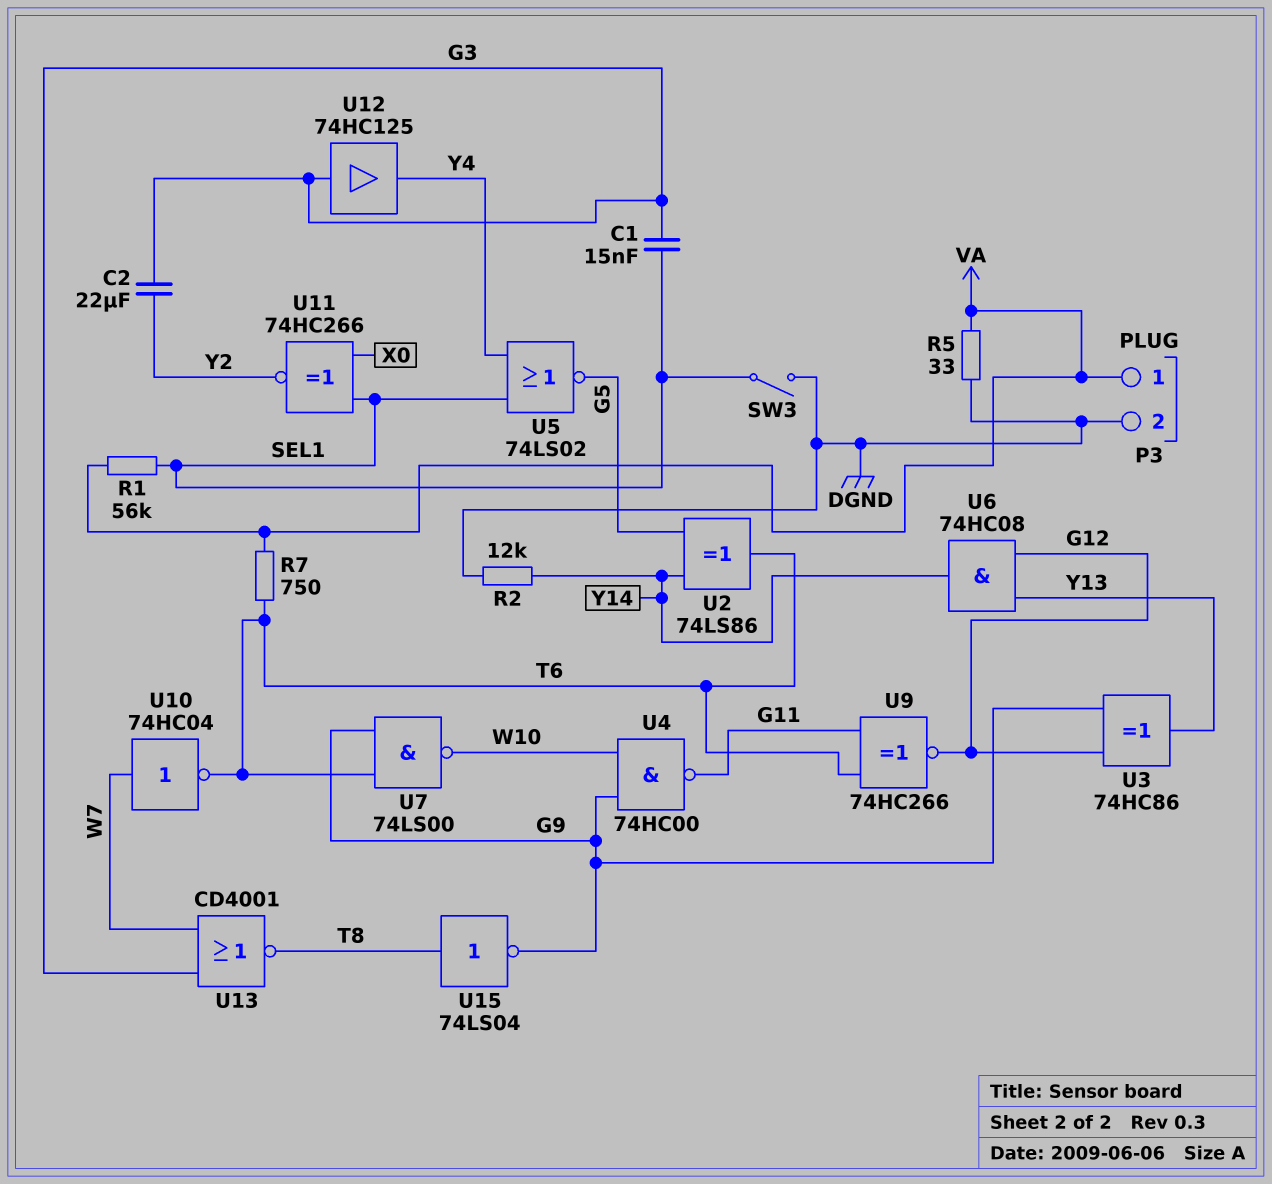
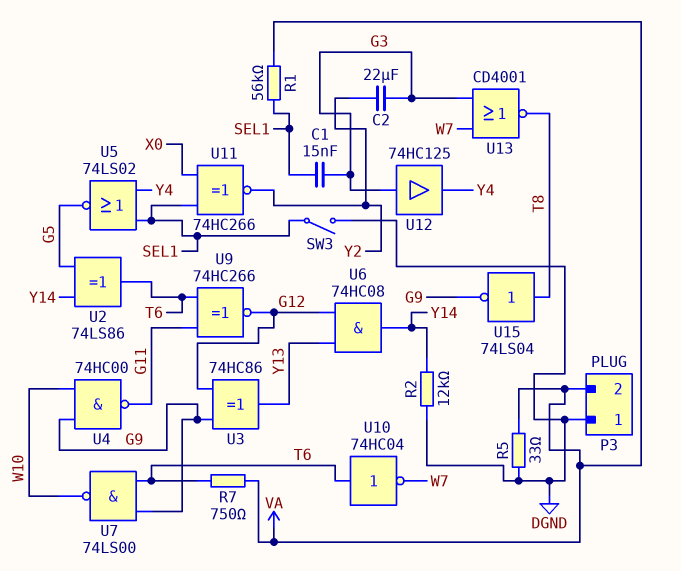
P3 pin 1: VA -> DGND
P3 pin 2: DGND -> VA
U10: NOT 74HC04 (in W7, out T6) -> NOT 74HC04 (in T6, out W7)

